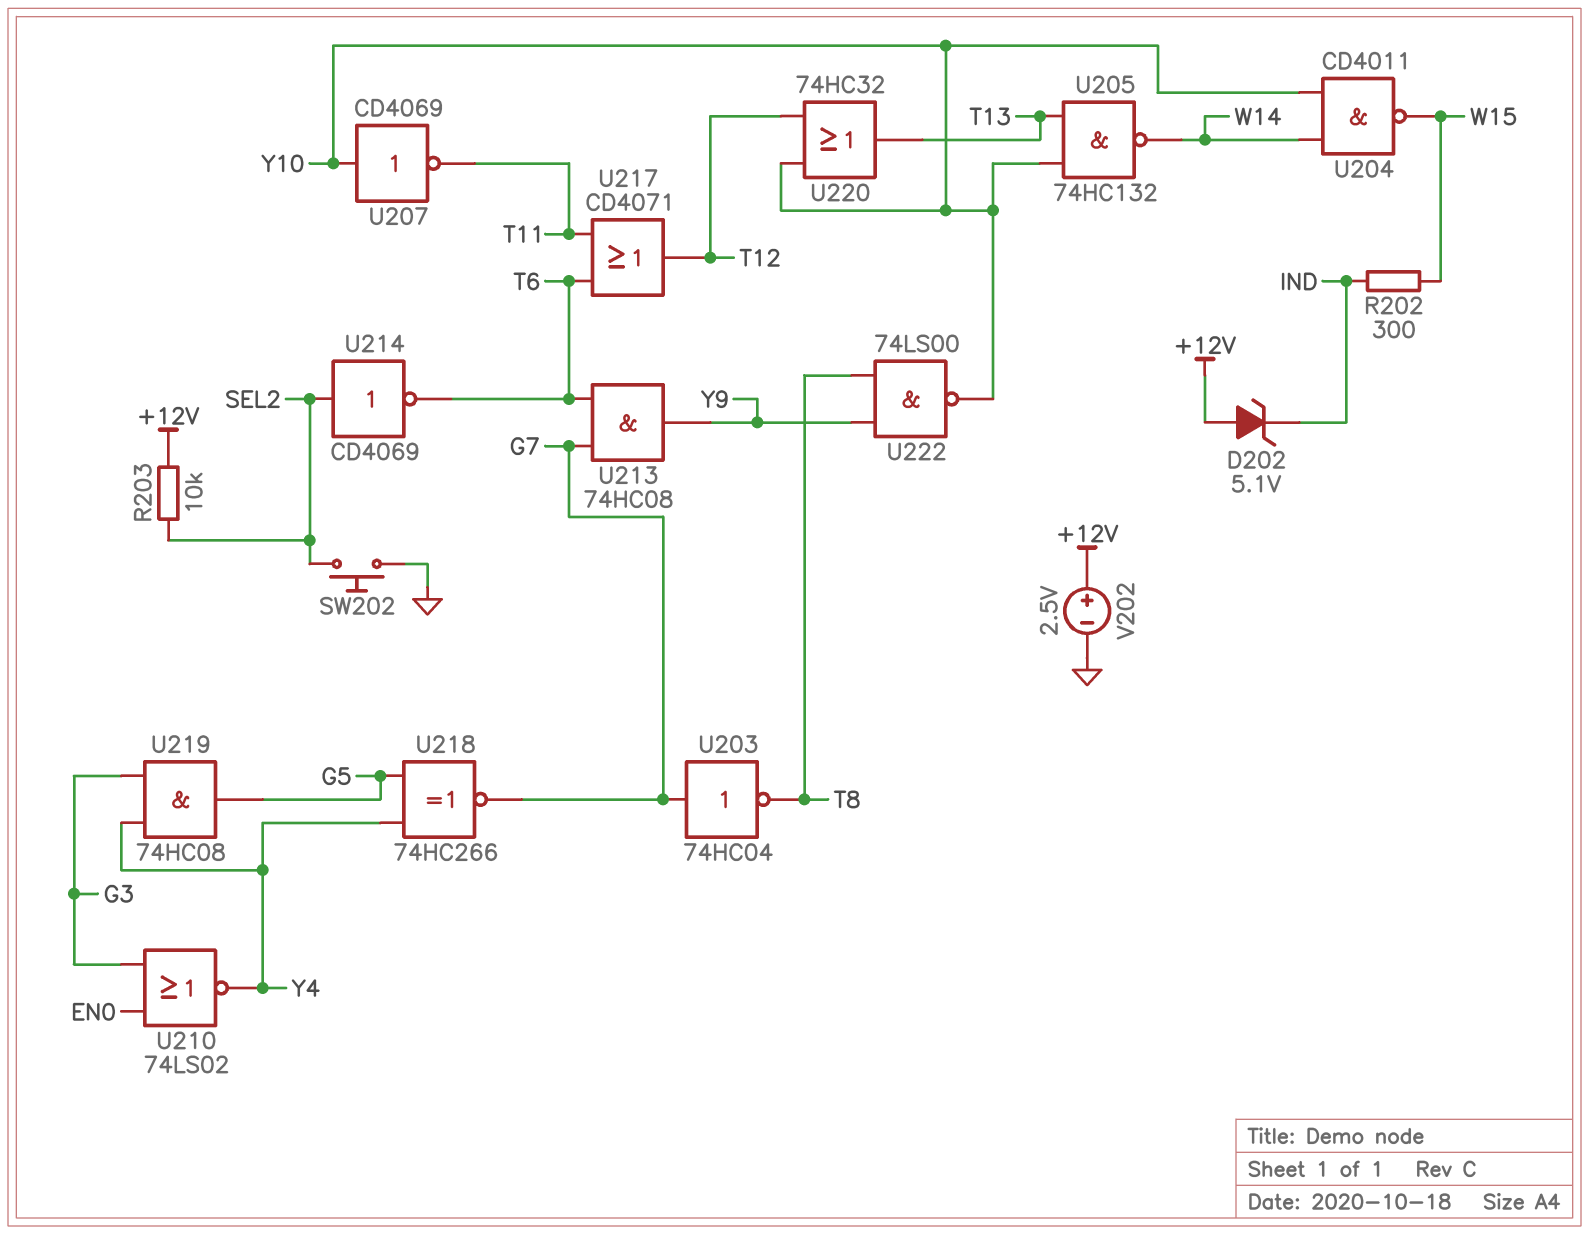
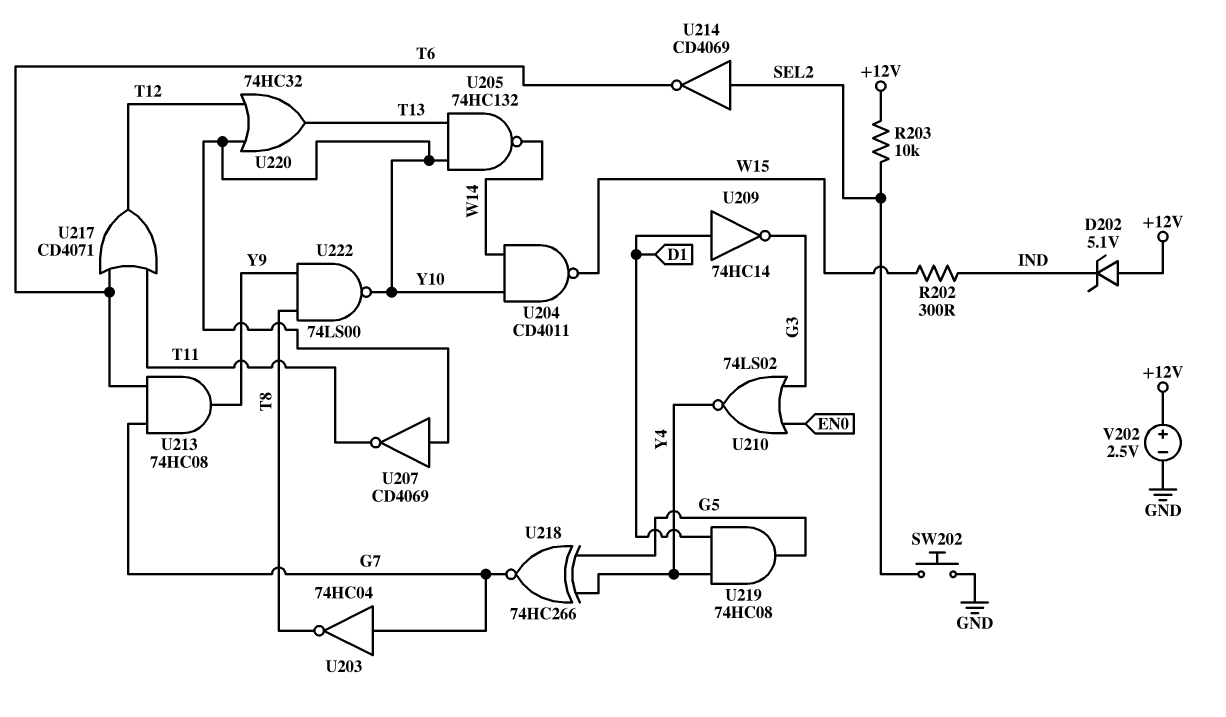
U209: none -> NOT 74HC14 (in D1, out G3)
U219: AND 74HC08 (in G3, in Y4, out G5) -> AND 74HC08 (in D1, in Y4, out G5)

